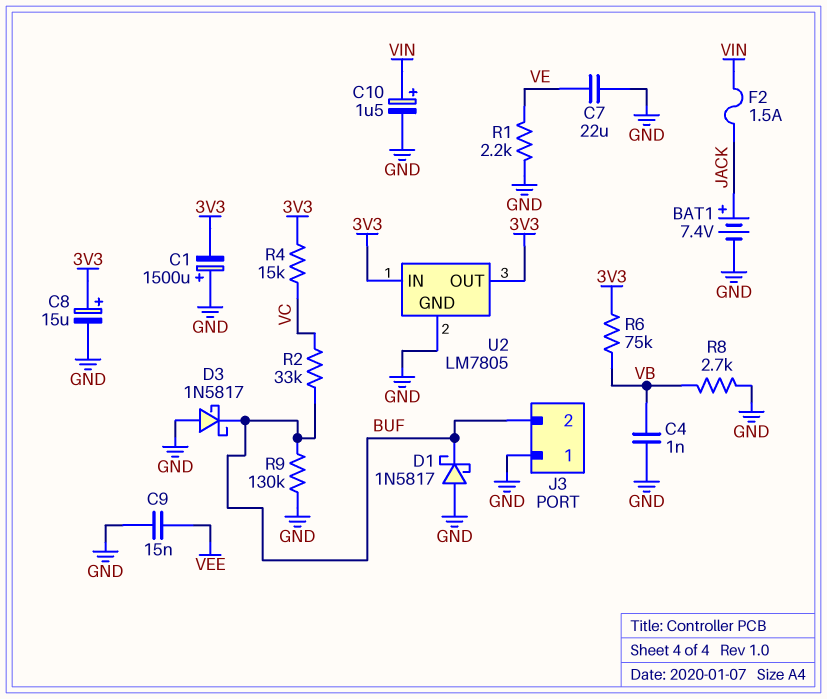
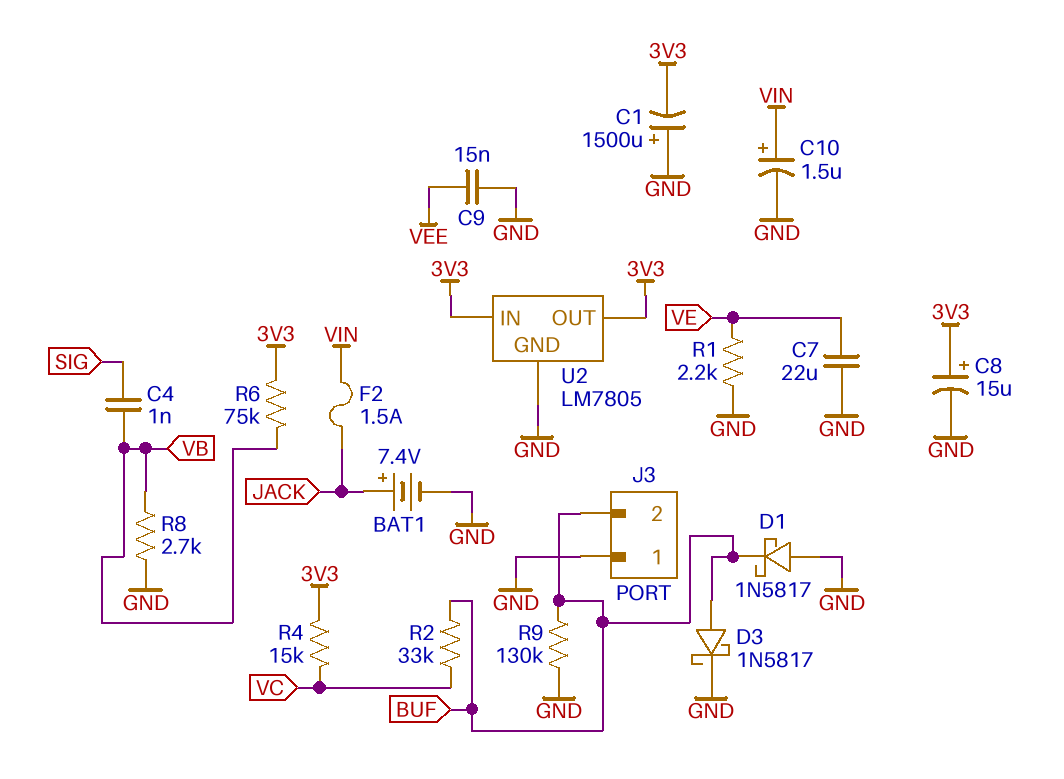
C4: 1nF (GND, VB) -> 1nF (SIG, VB)
D3: schottky 1N5817 (A GND, K BUF) -> schottky 1N5817 (A BUF, K GND)

